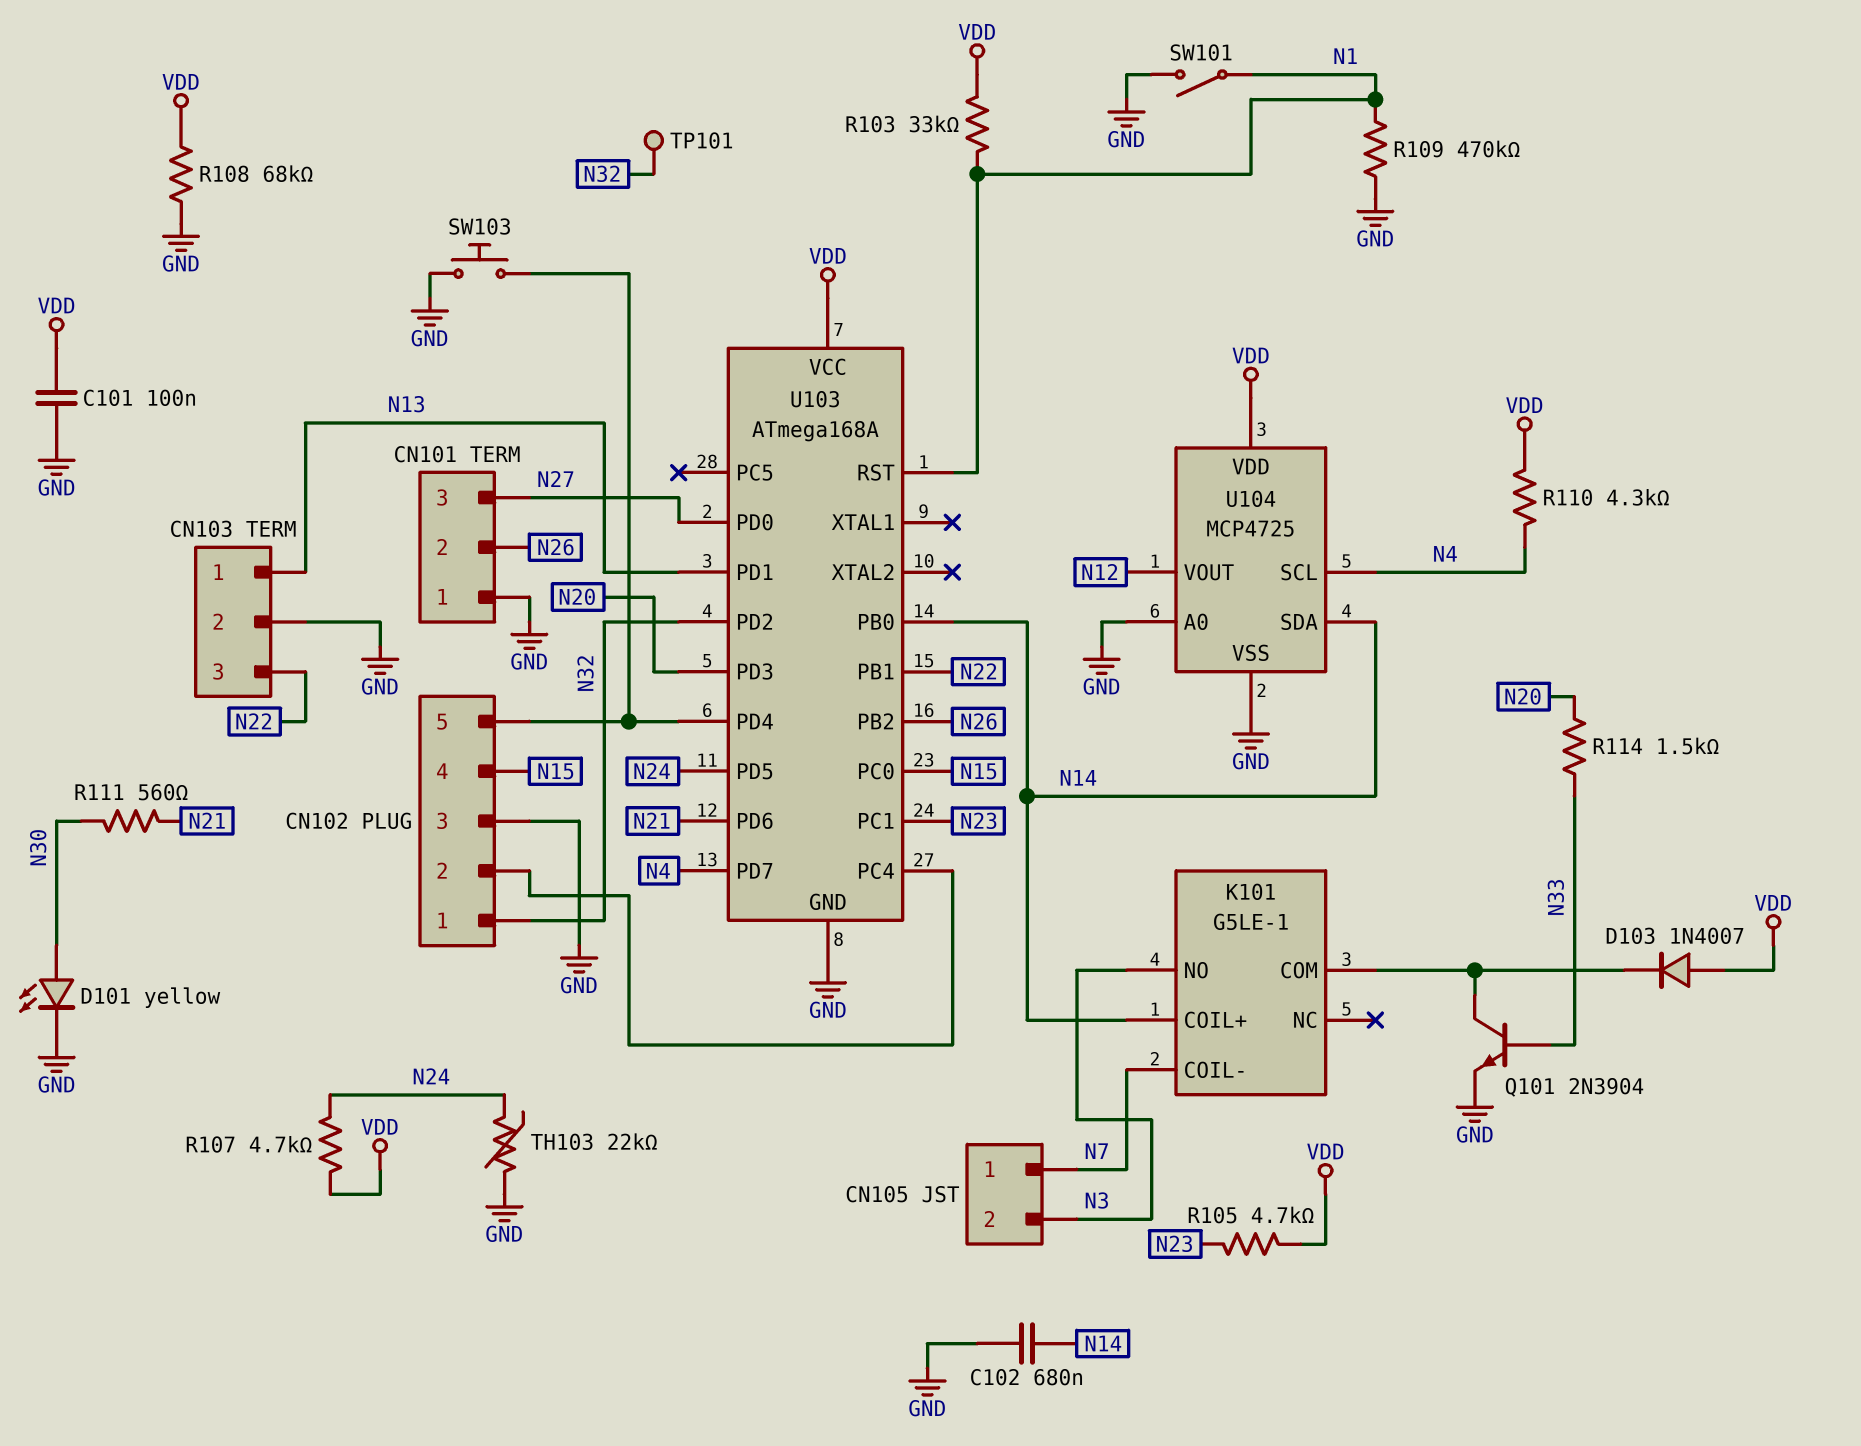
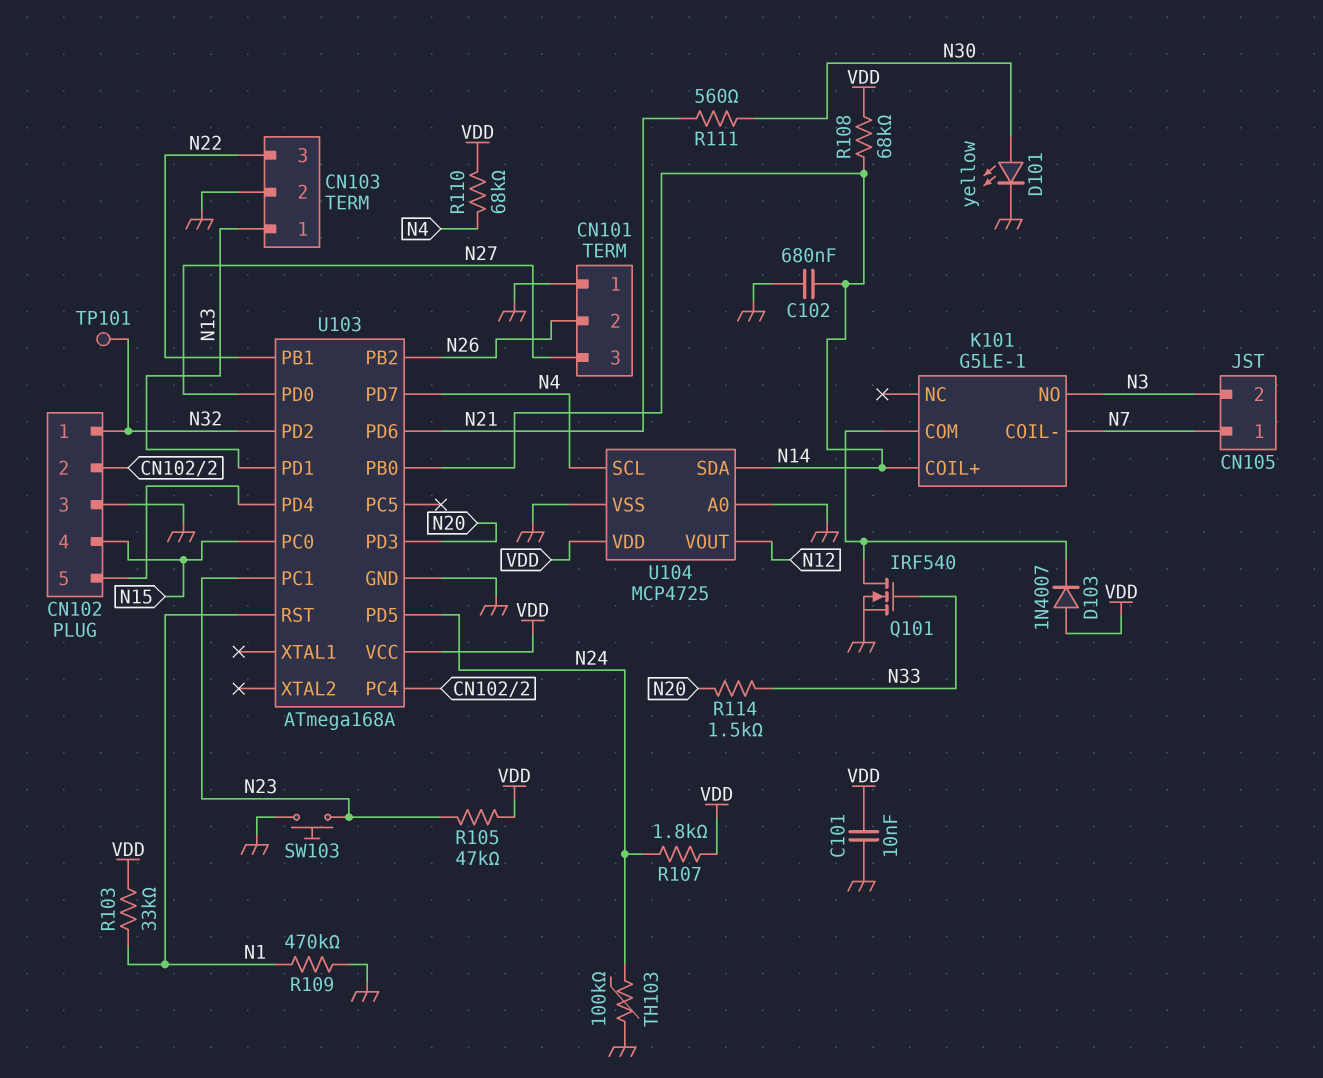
C101: 100nF (GND, VDD) -> 10nF (GND, VDD)
Q101: NPN 2N3904 (B N33, C K101/COM, E GND) -> NMOS IRF540 (G N33, D K101/COM, S GND)
R105: 4.7k (N23, VDD) -> 47k (N23, VDD)
R107: 4.7k (N24, VDD) -> 1.8k (N24, VDD)
R108: 68k (GND, VDD) -> 68k (N14, VDD)
R110: 4.3k (N4, VDD) -> 68k (N4, VDD)
SW101: switch (GND, N1) -> none
SW103: button (CN102/5, GND) -> button (GND, N23)
TH103: 22k (GND, N24) -> 100k (GND, N24)

